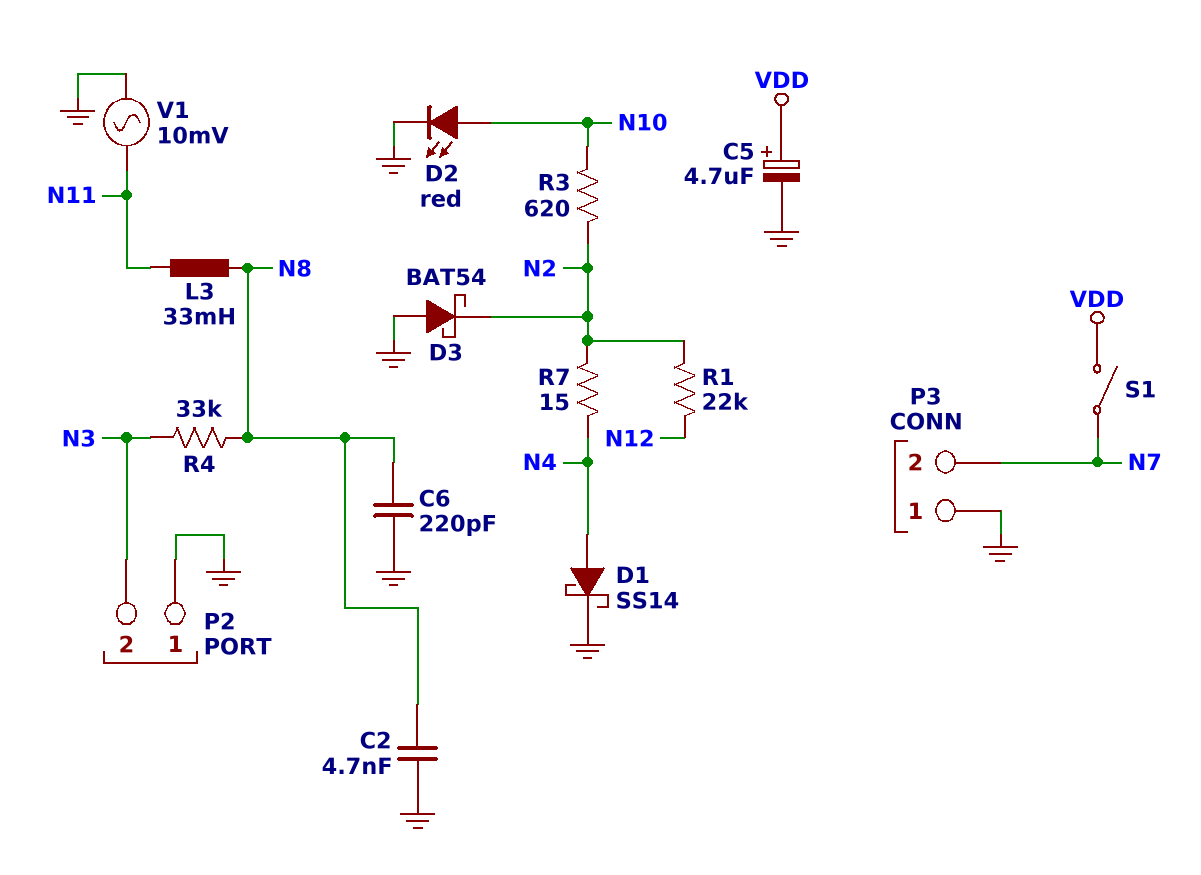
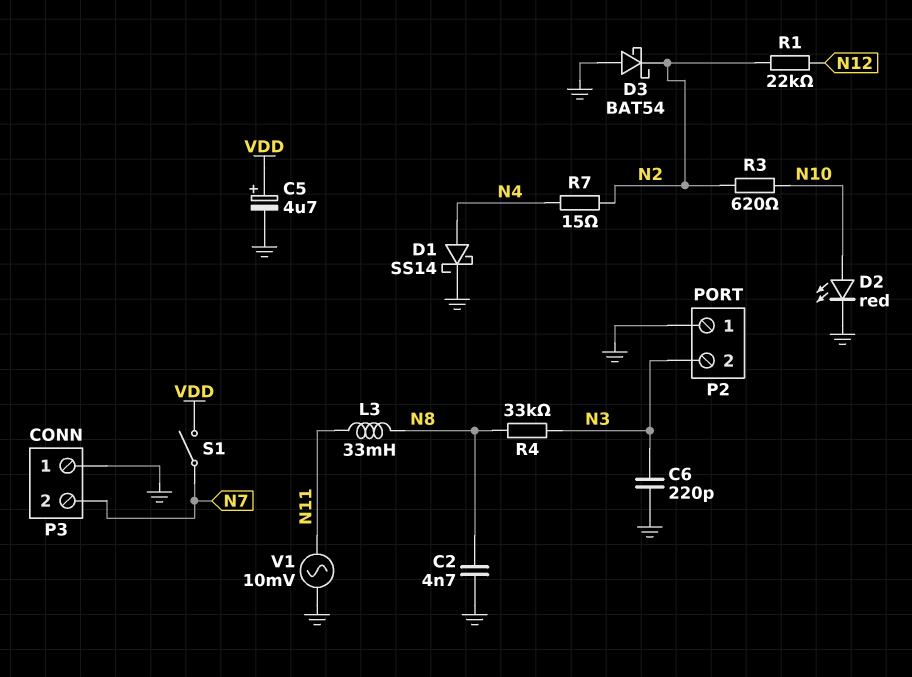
C6: 220pF (GND, N8) -> 220pF (GND, N3)

